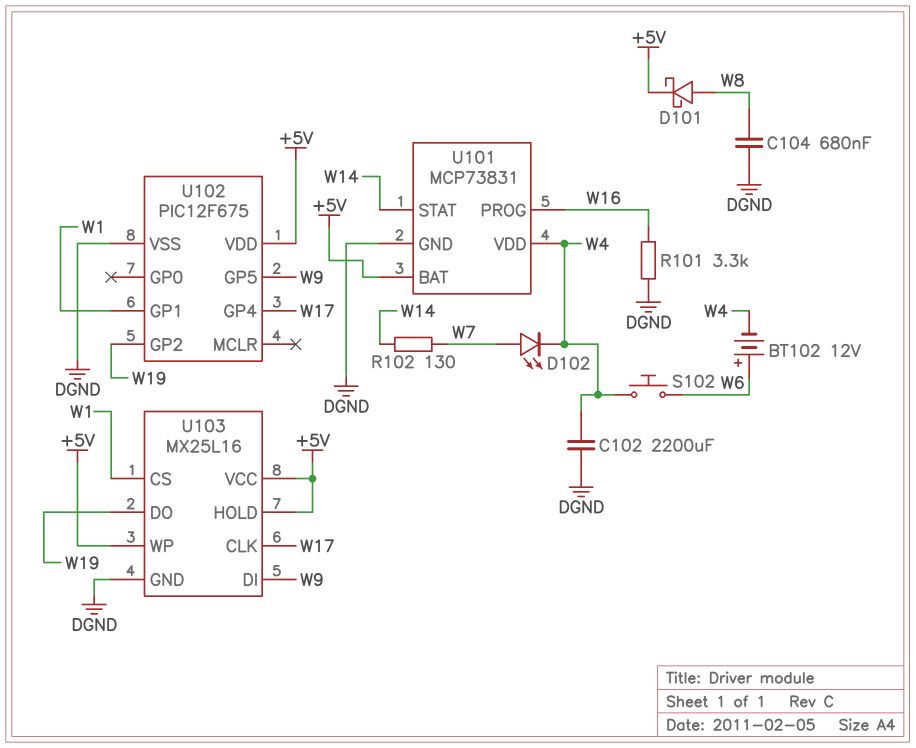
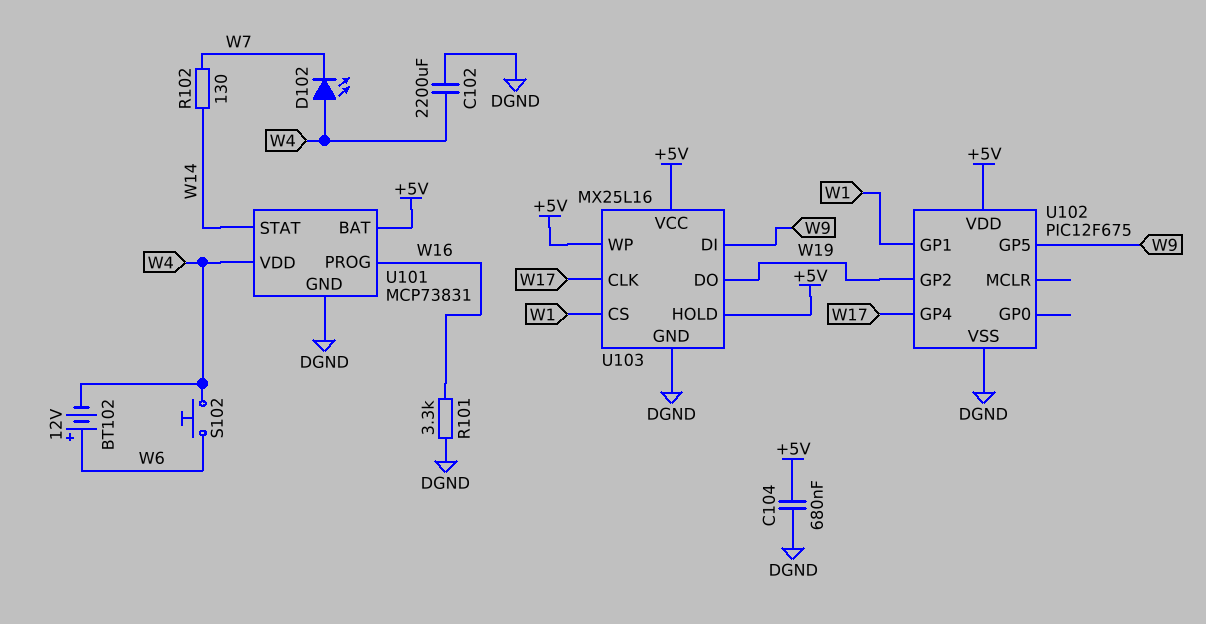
C104: 680nF (DGND, W8) -> 680nF (+5V, DGND)
D101: schottky (A W8, K +5V) -> none
D102: LED (A W7, K W4) -> LED (A W4, K W7)

